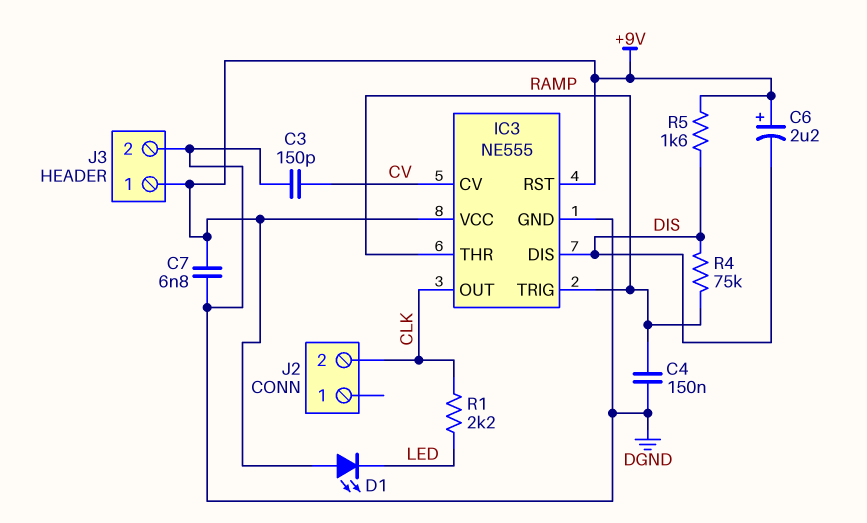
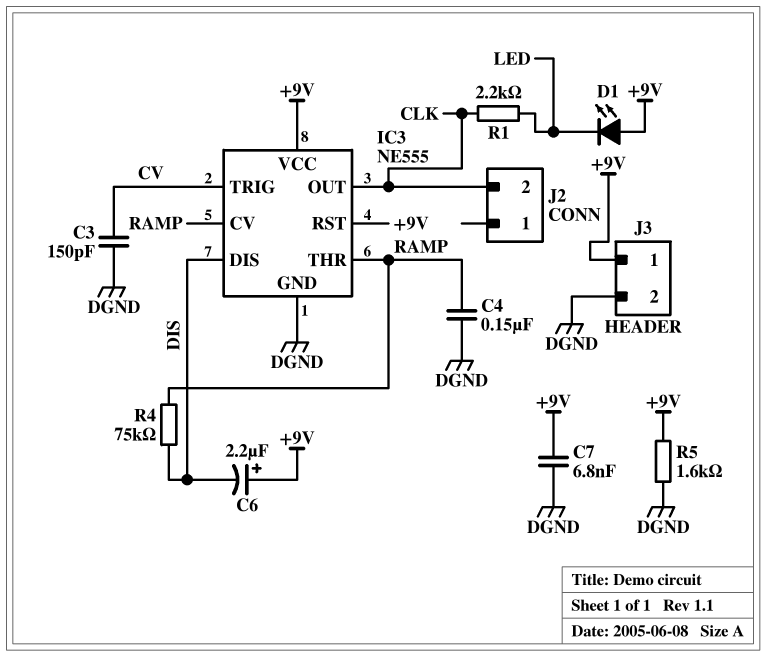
IC3 pin CV: CV -> RAMP
IC3 pin TRIG: RAMP -> CV
R5: 1.6k (+9V, DIS) -> 1.6k (+9V, DGND)

